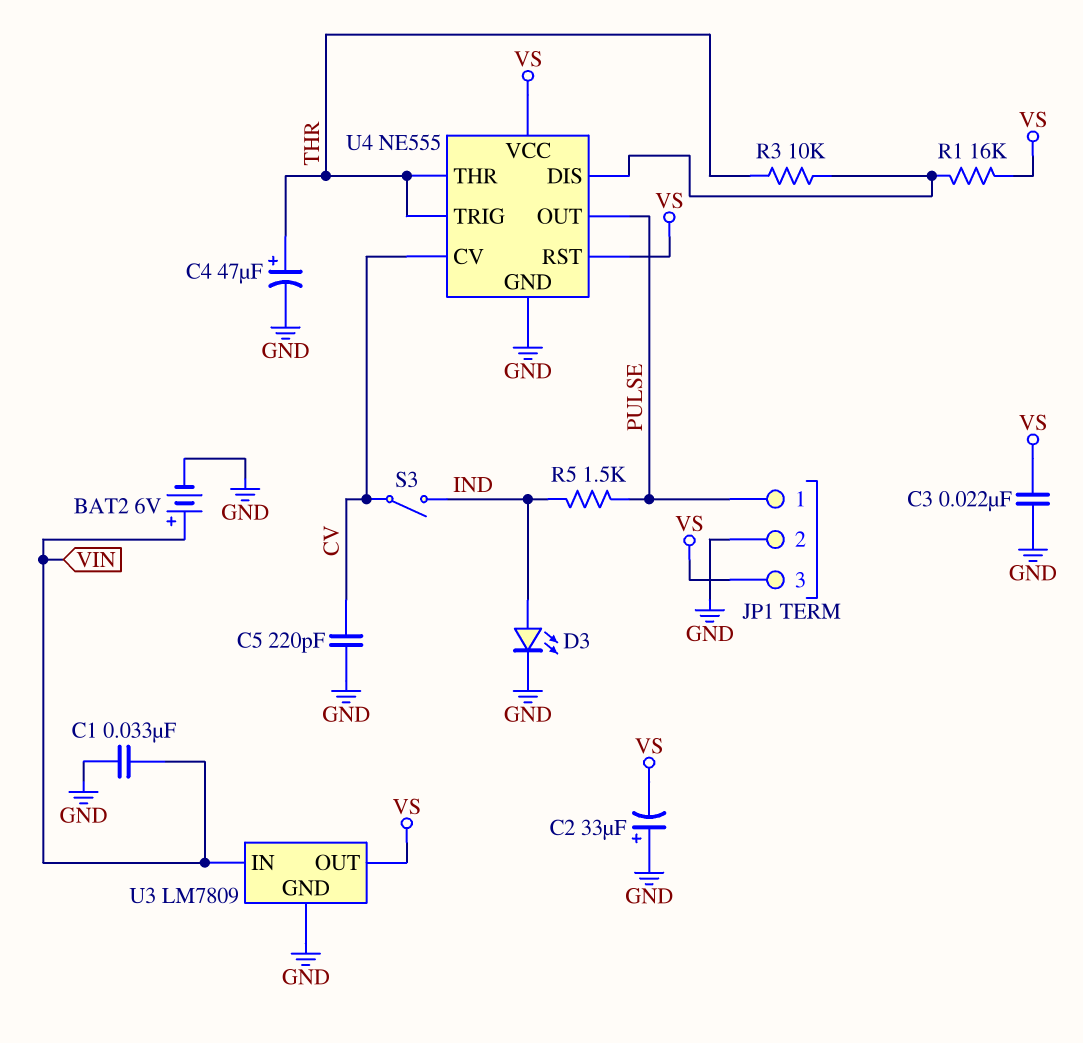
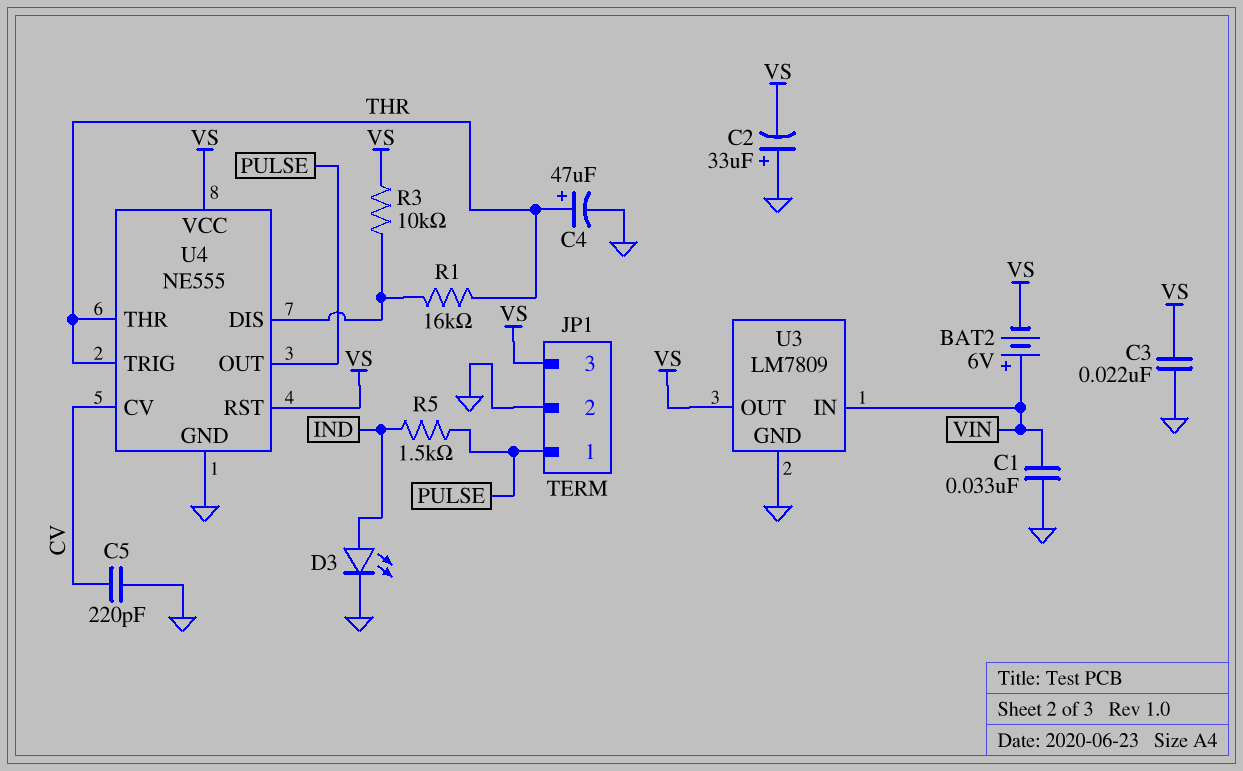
BAT2: 6V (plus VIN, minus GND) -> 6V (plus VIN, minus VS)
R1: 16k (U4/DIS, VS) -> 16k (THR, U4/DIS)
R3: 10k (THR, U4/DIS) -> 10k (U4/DIS, VS)
S3: switch (CV, IND) -> none

